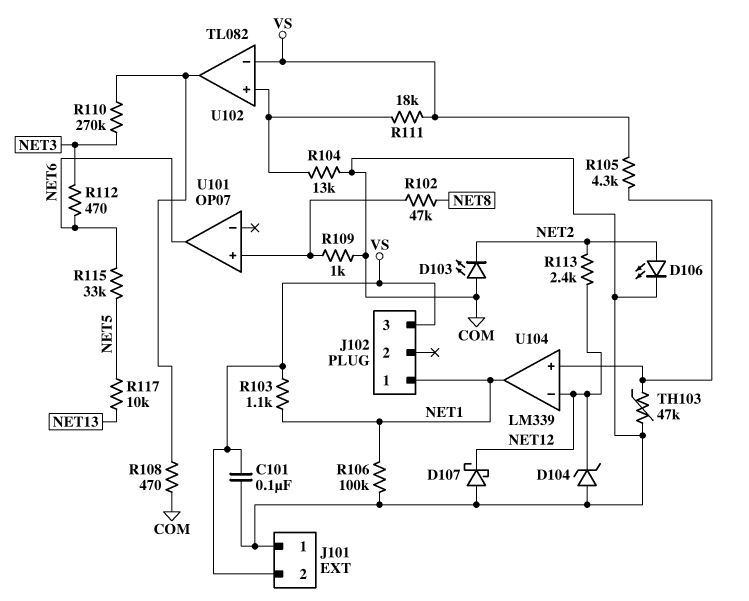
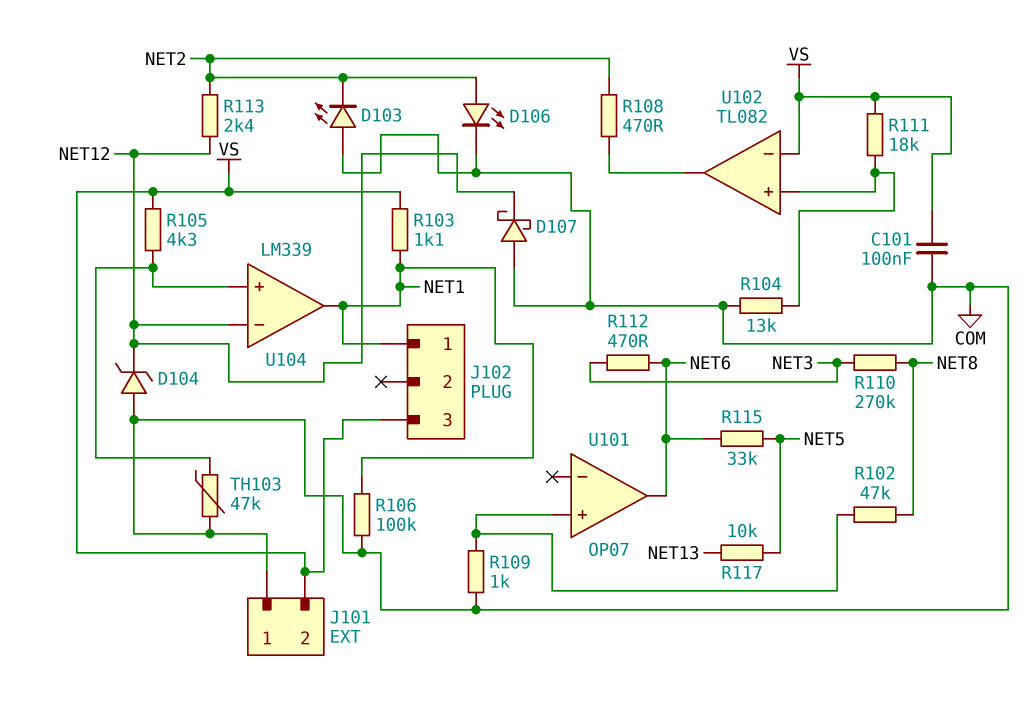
R108: 470 (COM, U102/out) -> 470 (NET2, U102/out)
R110: 270k (NET3, U102/out) -> 270k (NET3, NET8)

